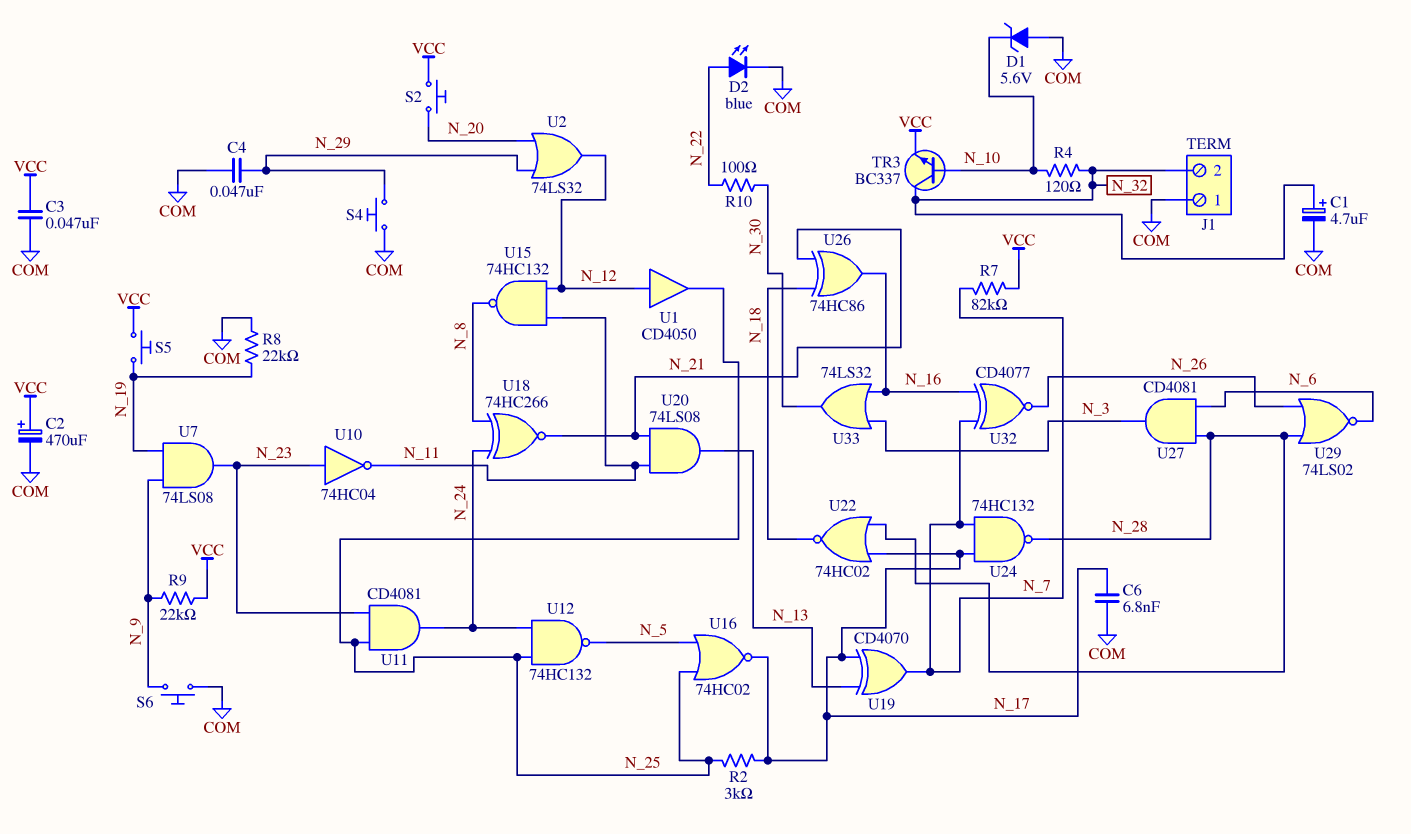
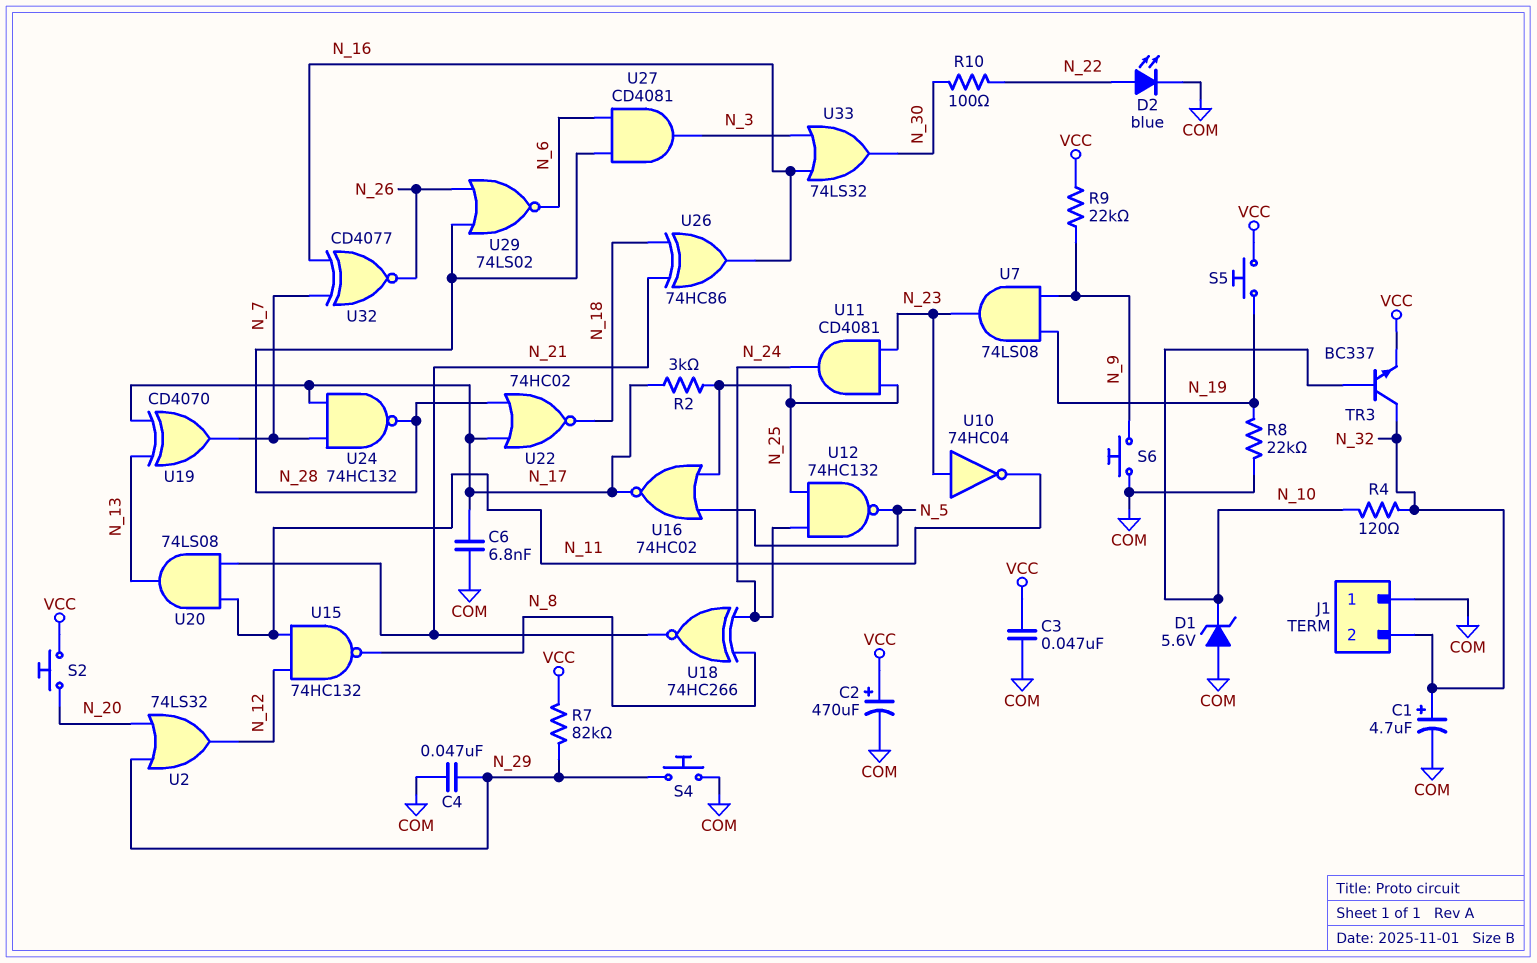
R7: 82k (N_7, VCC) -> 82k (N_29, VCC)
U1: buffer CD4050 (in N_12, out N_25) -> none

